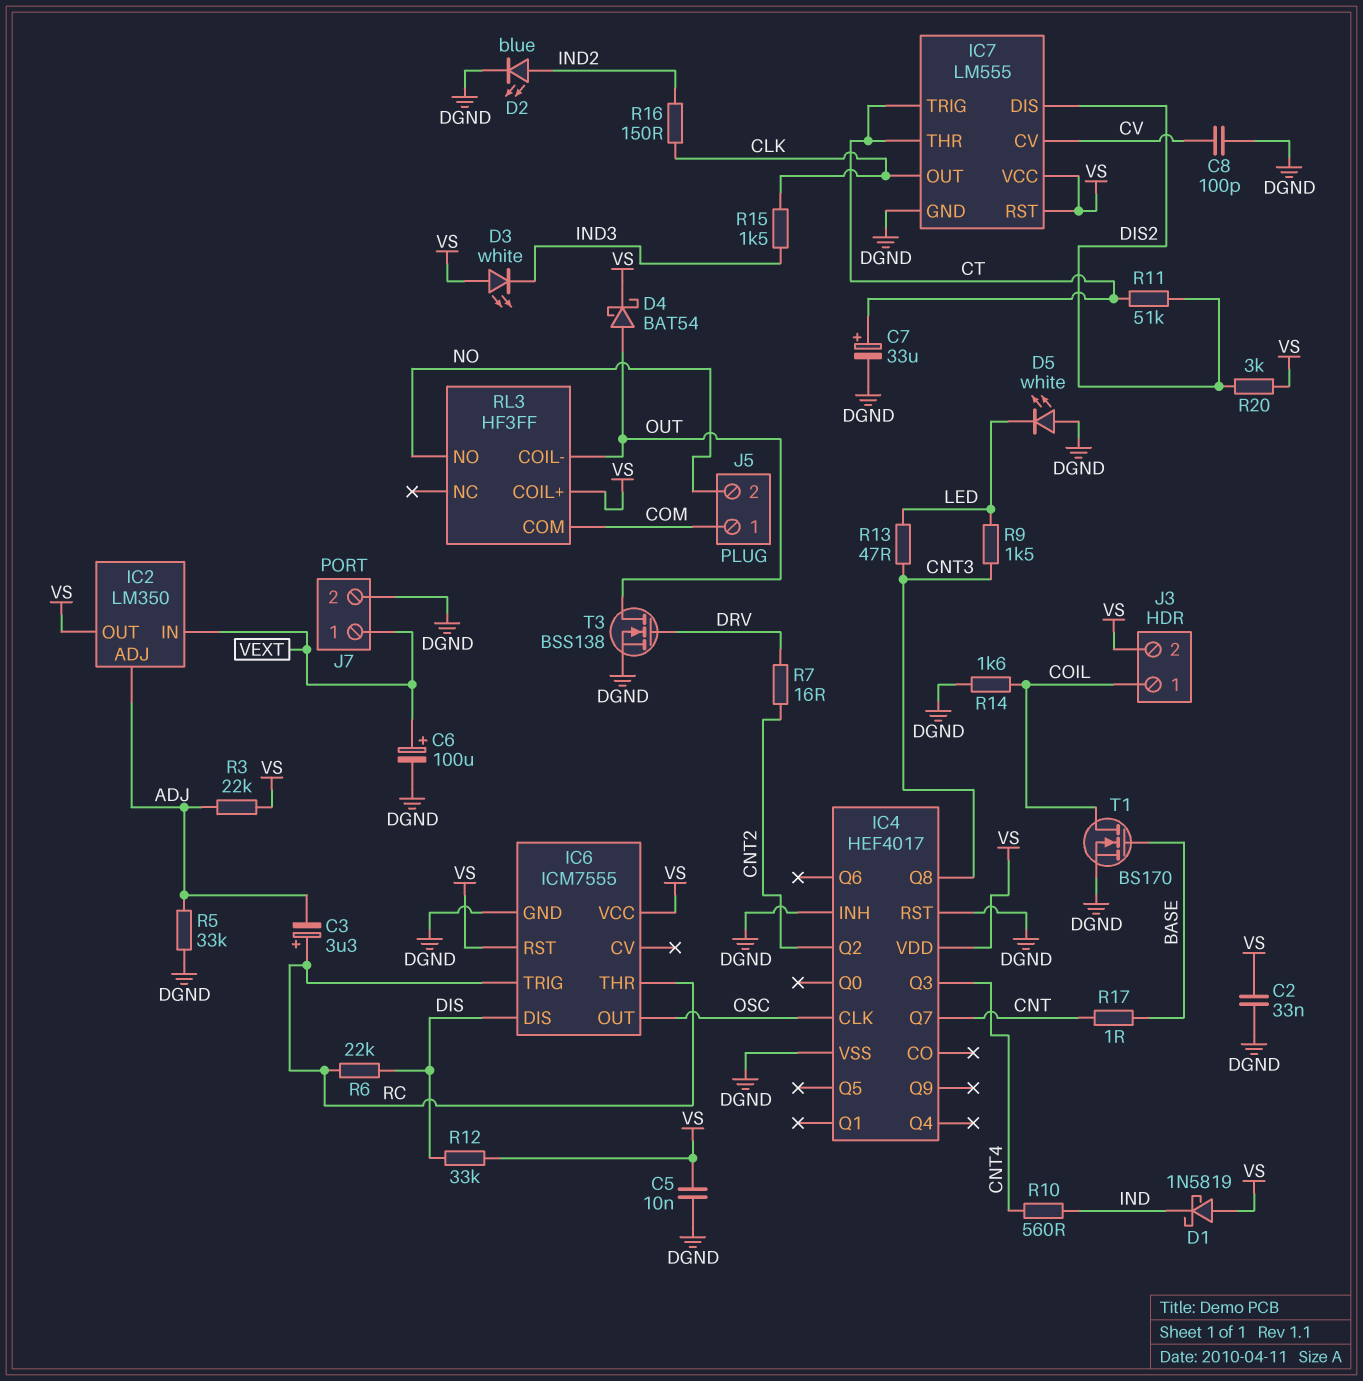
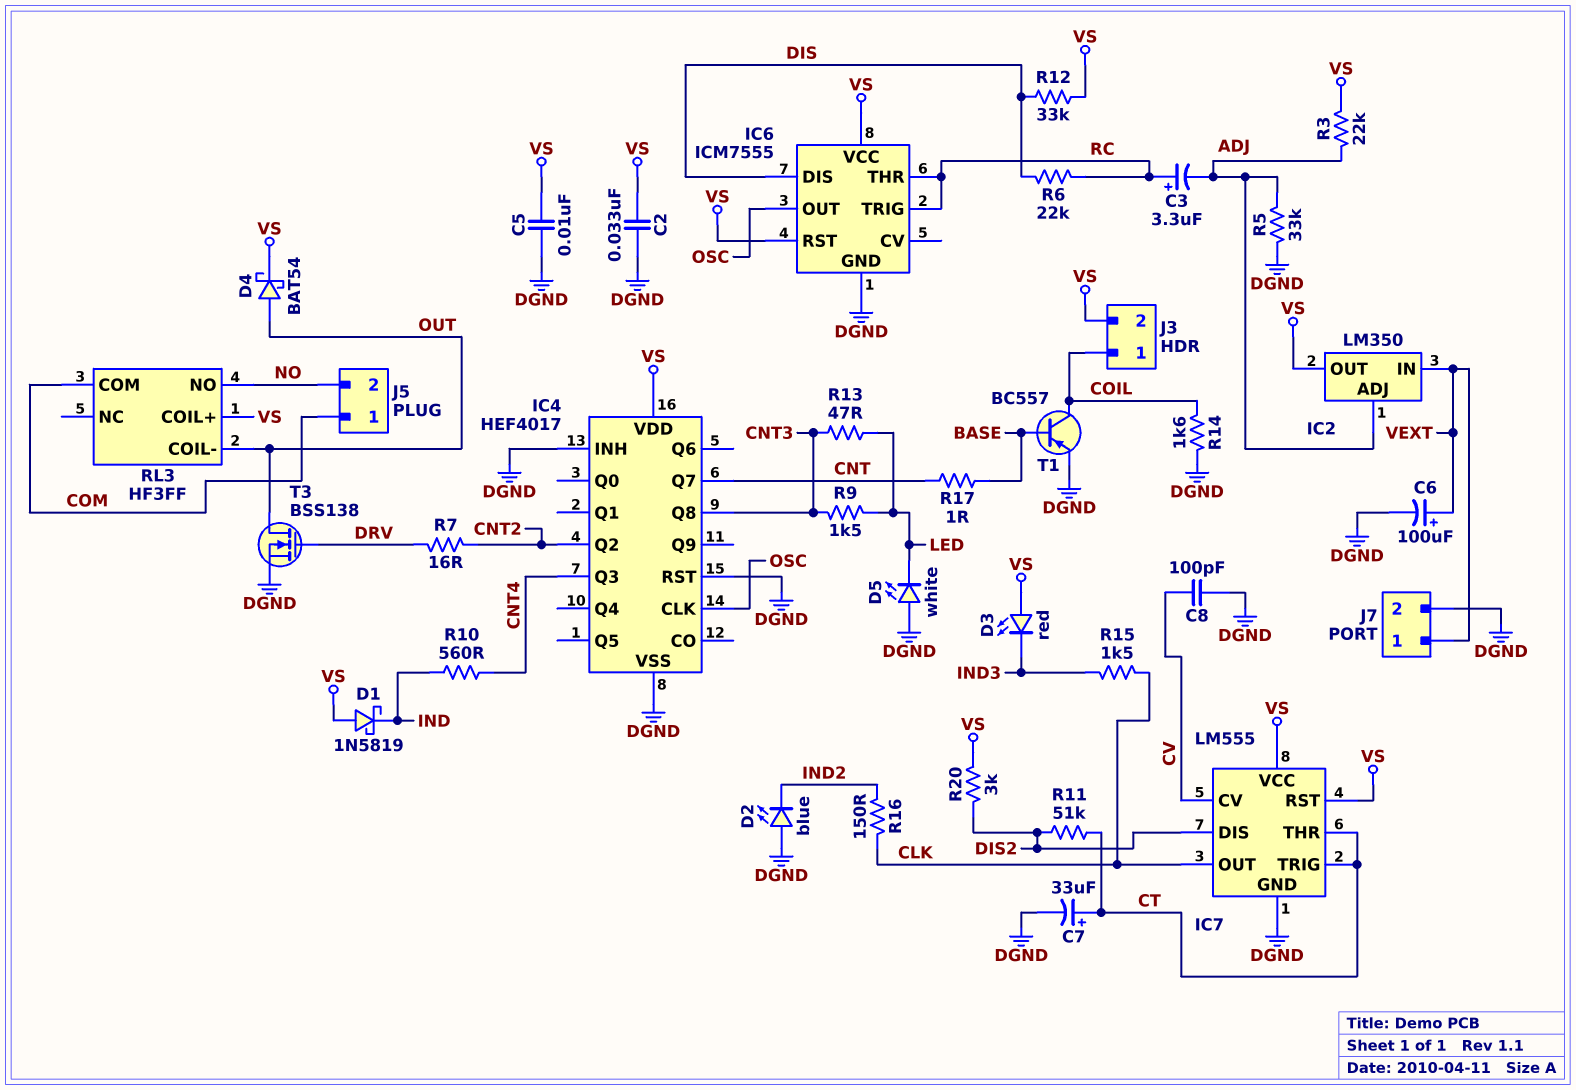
D2: LED blue (A IND2, K DGND) -> LED blue (A DGND, K IND2)
D3: LED white (A VS, K IND3) -> LED red (A VS, K IND3)
T1: NMOS BS170 (G BASE, D COIL, S DGND) -> PNP BC557 (B BASE, C COIL, E DGND)

